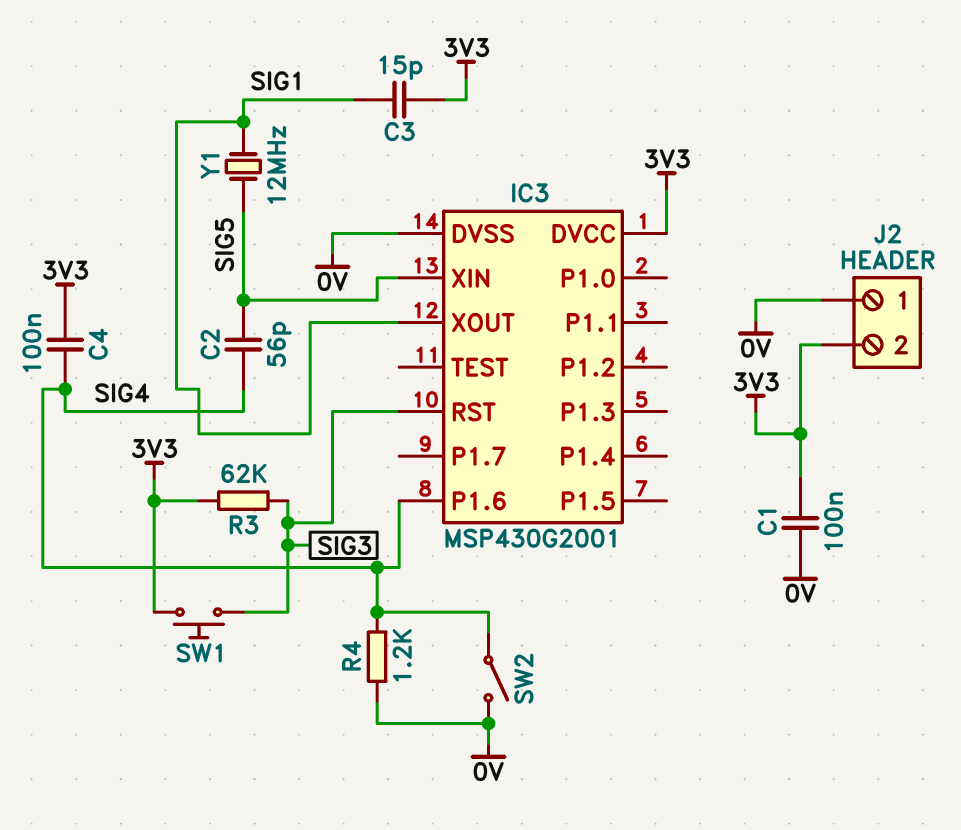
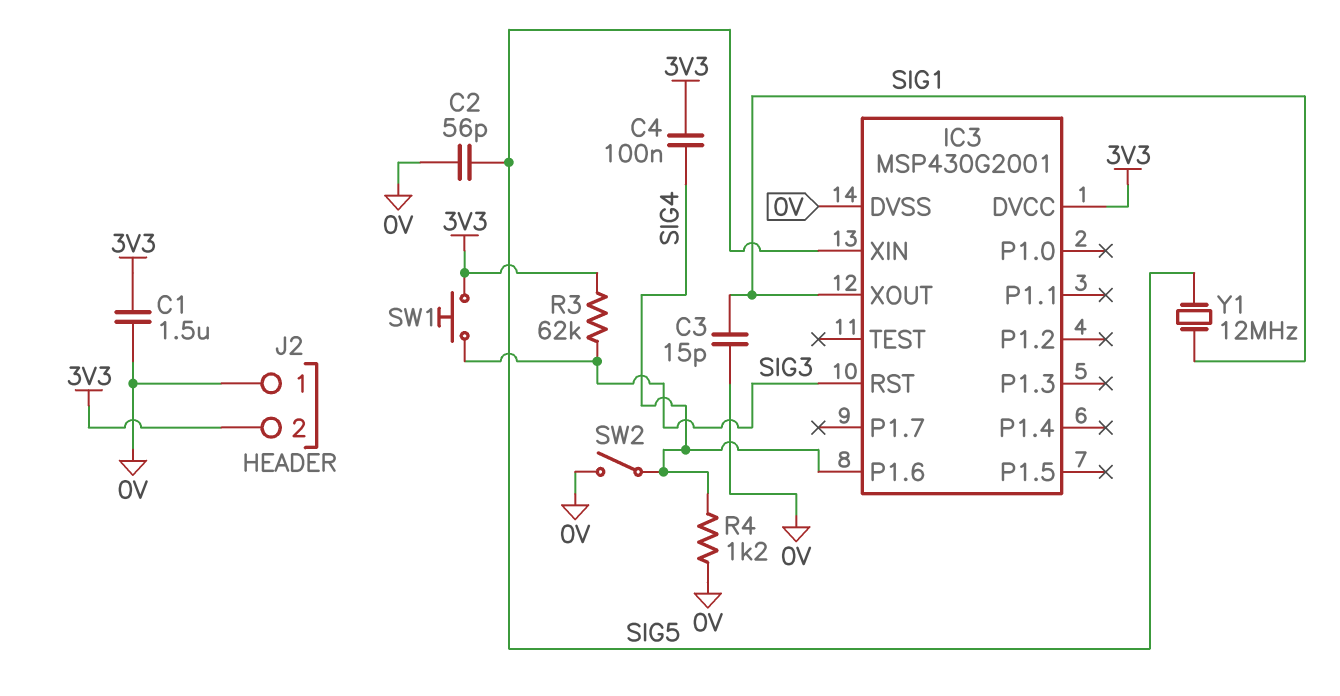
C1: 100nF (0V, 3V3) -> 1.5uF (0V, 3V3)
C2: 56pF (SIG4, SIG5) -> 56pF (0V, SIG5)
C3: 15pF (3V3, SIG1) -> 15pF (0V, SIG1)

